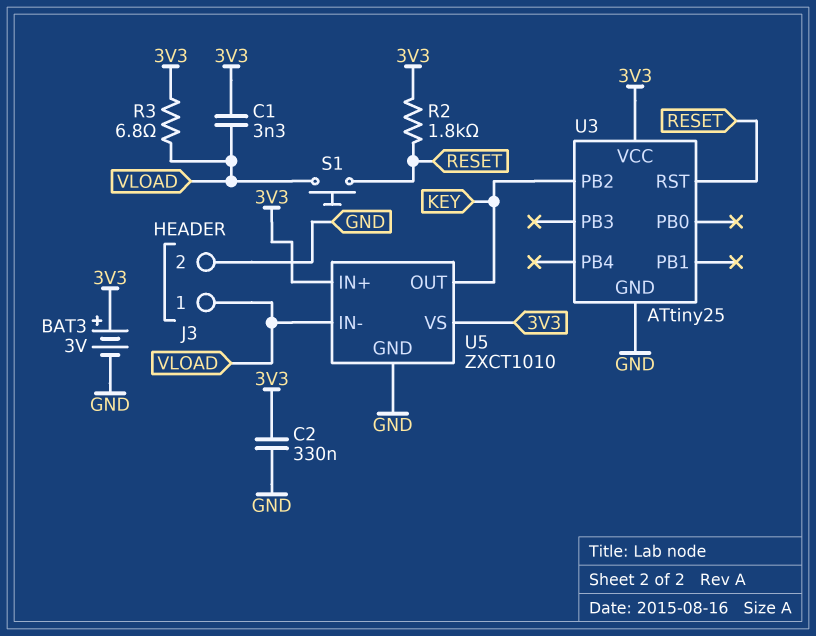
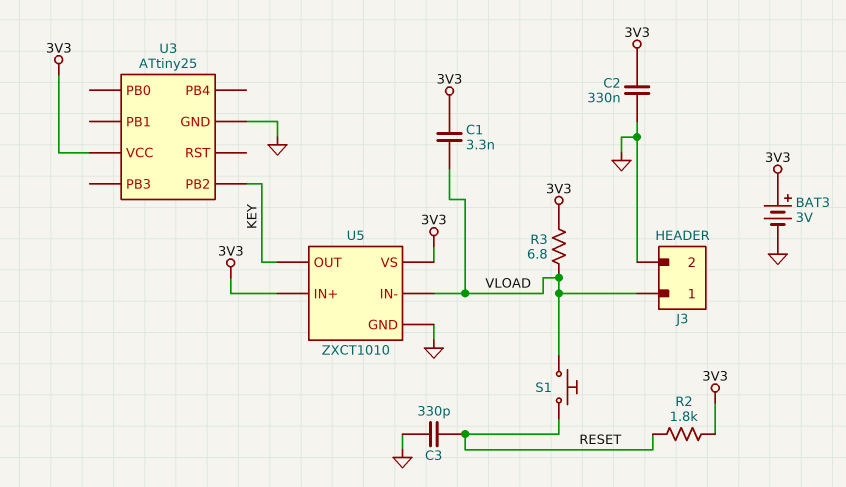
C3: none -> 330pF (GND, RESET)
U3 pin RST: RESET -> none

